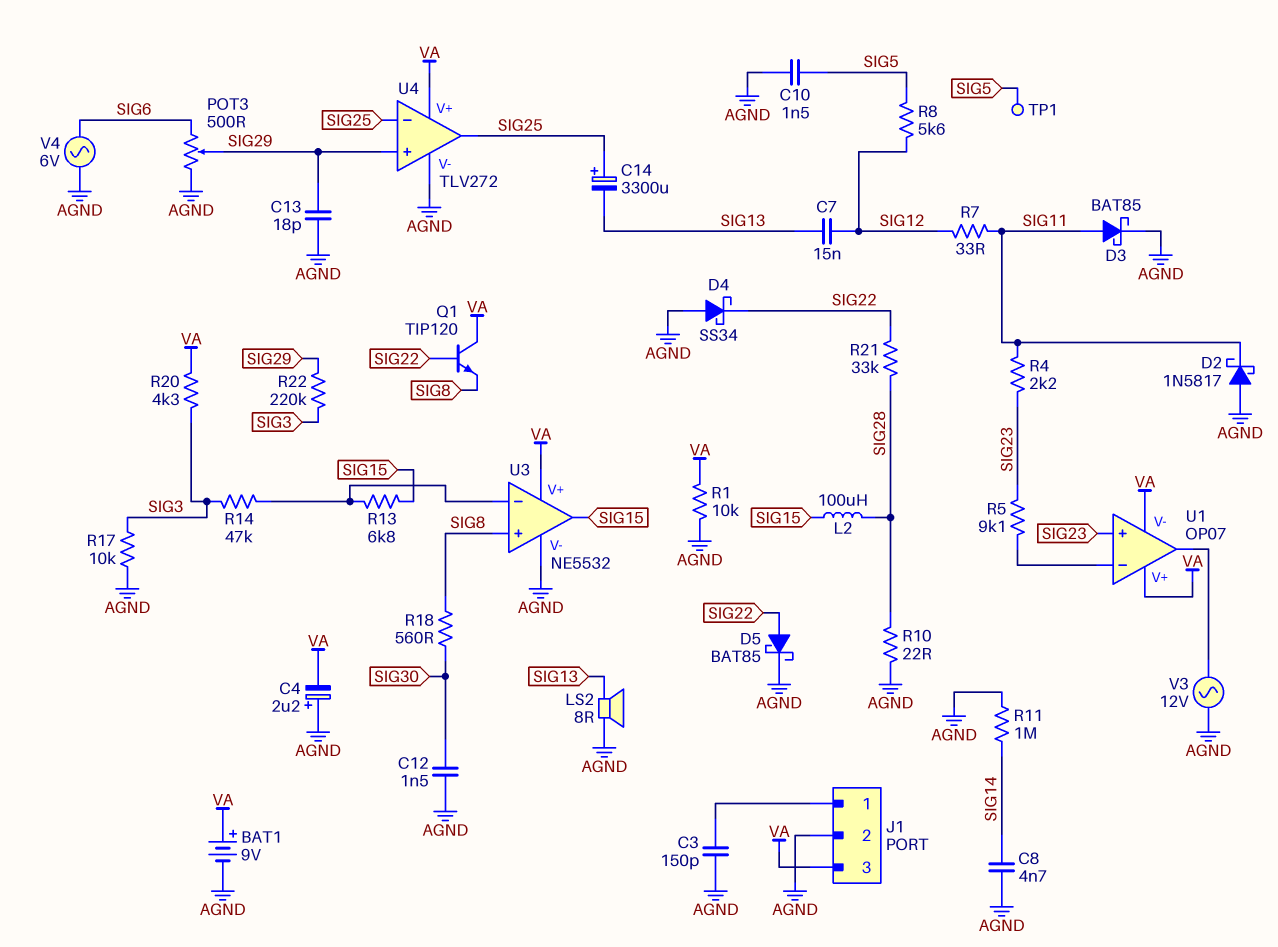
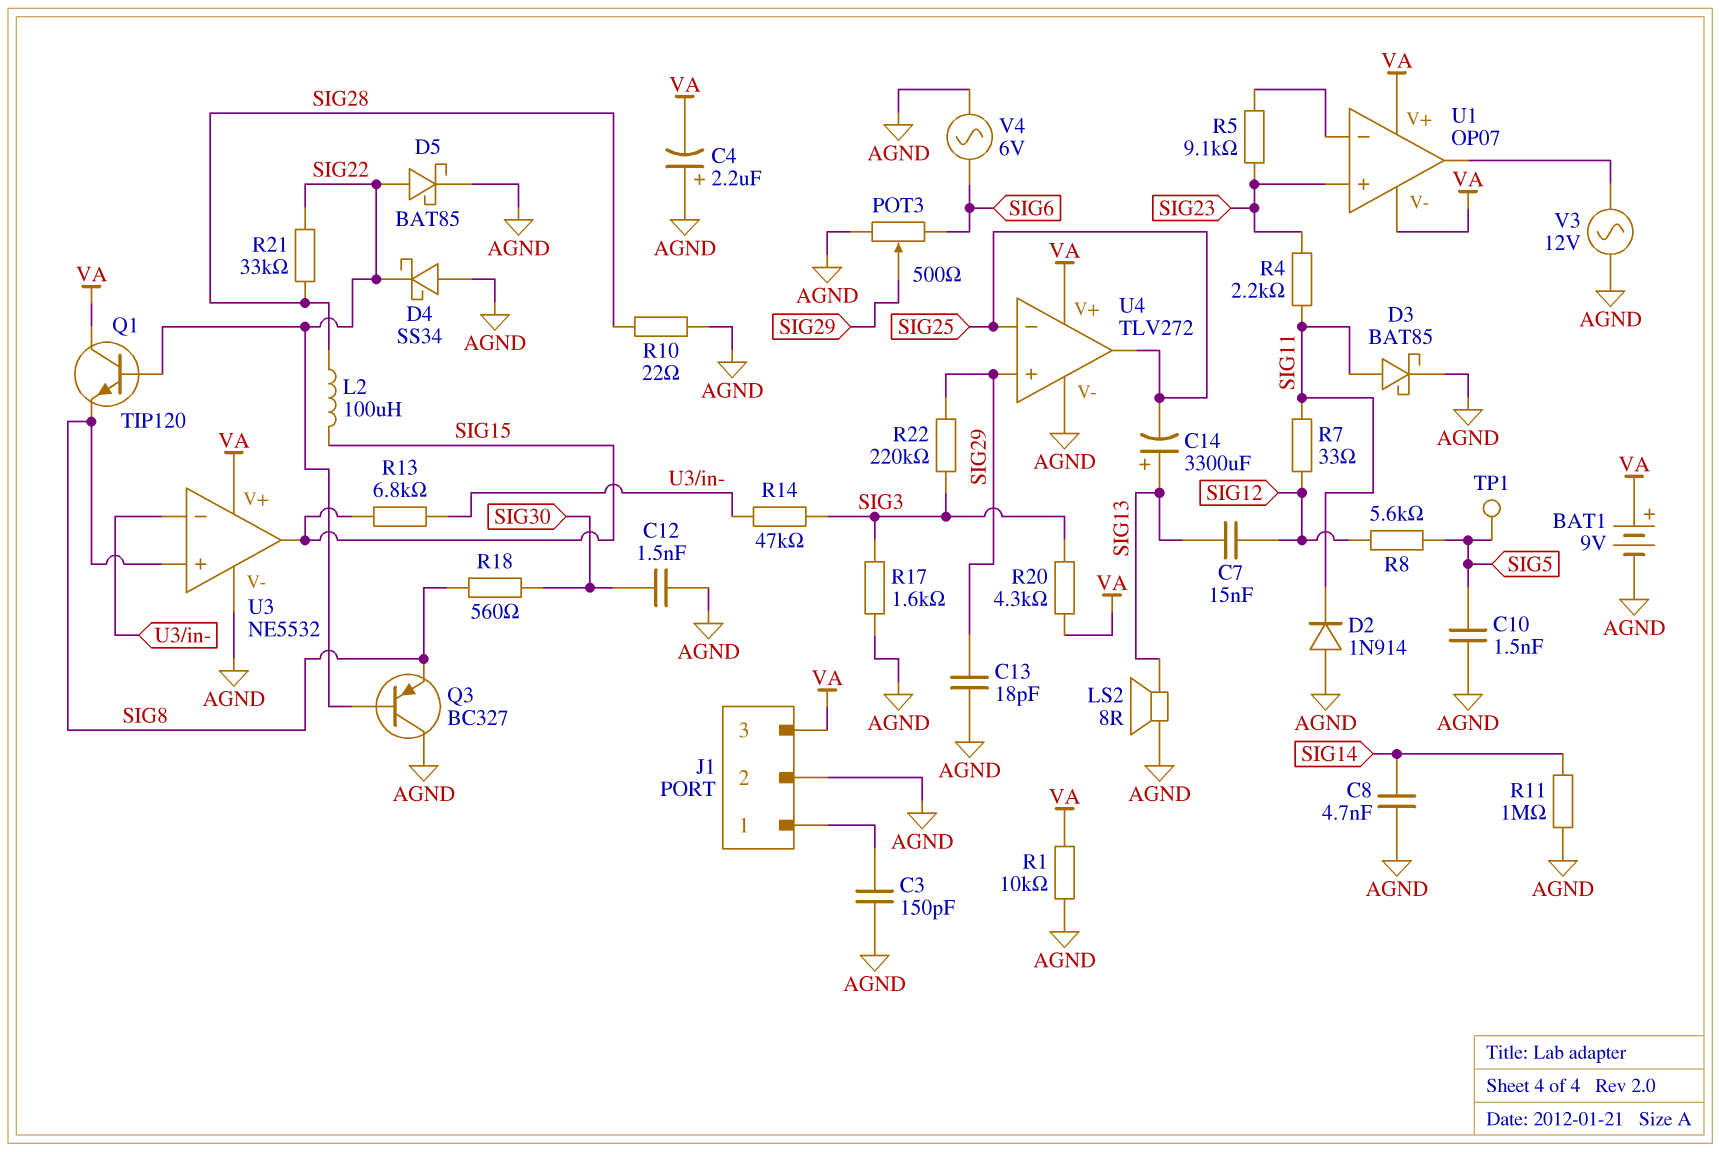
C14: 3300uF (plus SIG25, minus SIG13) -> 3300uF (plus SIG13, minus SIG25)
D2: schottky 1N5817 (A AGND, K SIG11) -> diode 1N914 (A AGND, K SIG11)
Q3: none -> PNP BC327 (B SIG22, C AGND, E SIG8)
R17: 10k (AGND, SIG3) -> 1.6k (AGND, SIG3)

